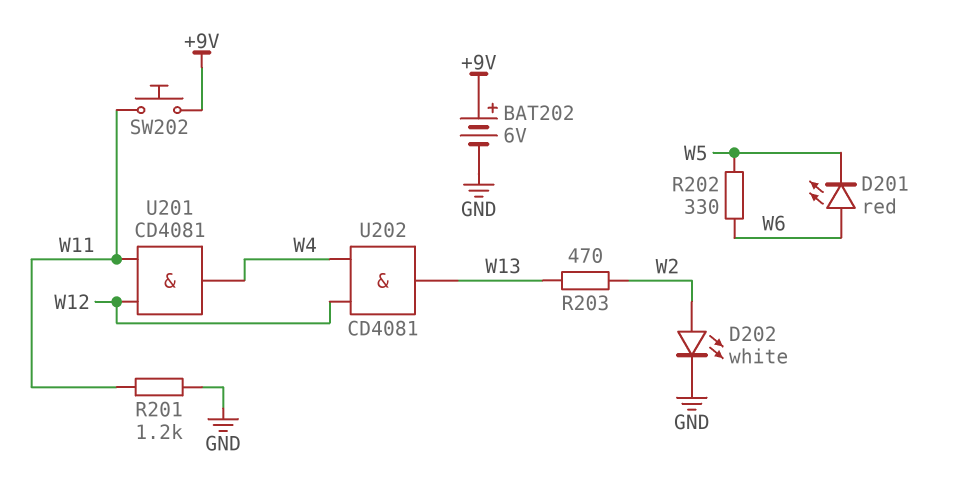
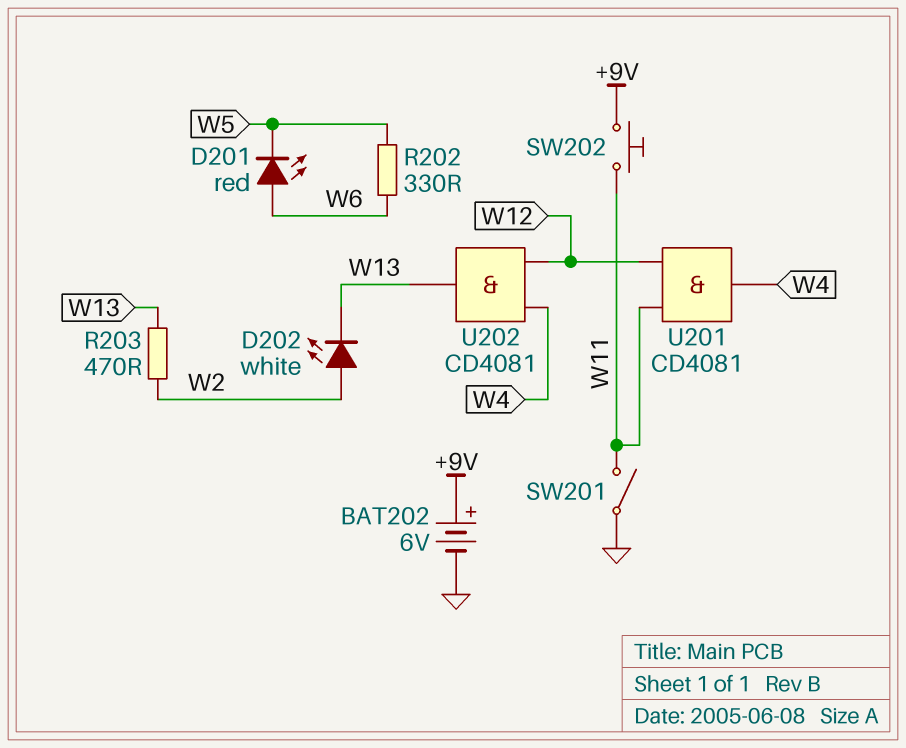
D202: LED white (A W2, K GND) -> LED white (A W2, K W13)
R201: 1.2k (GND, W11) -> none
SW201: none -> switch (GND, W11)

